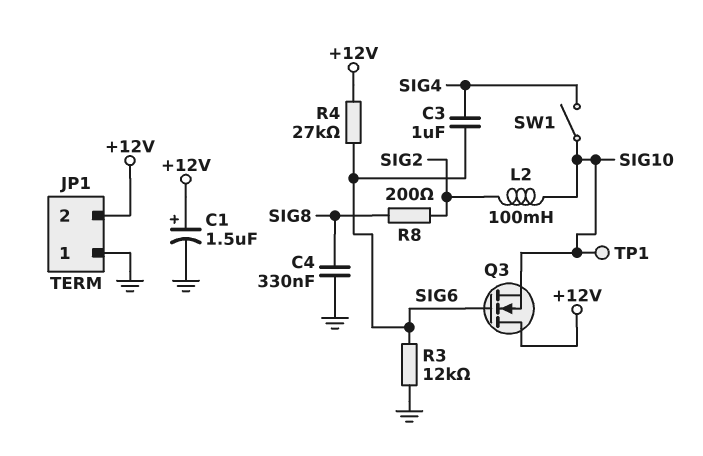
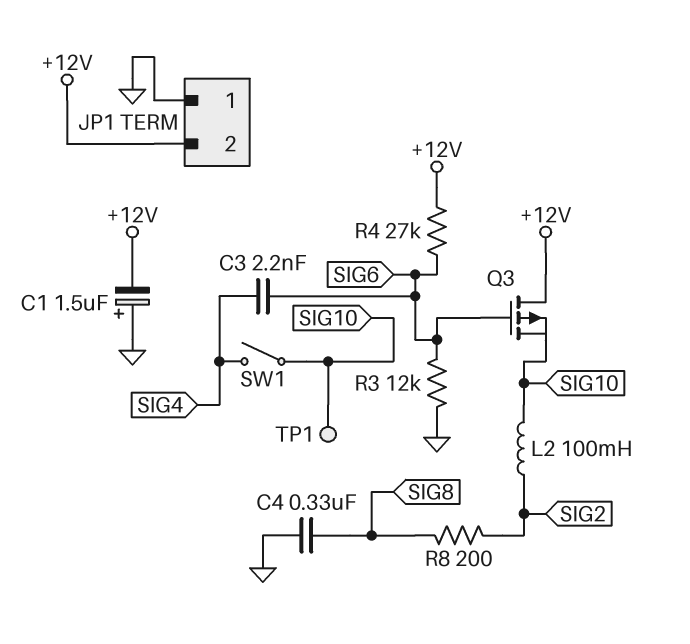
C1: 1.5uF (plus +12V, minus GND) -> 1.5uF (plus GND, minus +12V)
C3: 1uF (SIG4, SIG6) -> 2.2nF (SIG4, SIG6)
Q3: NMOS (G SIG6, D +12V, S SIG10) -> PMOS (G SIG6, D +12V, S SIG10)

